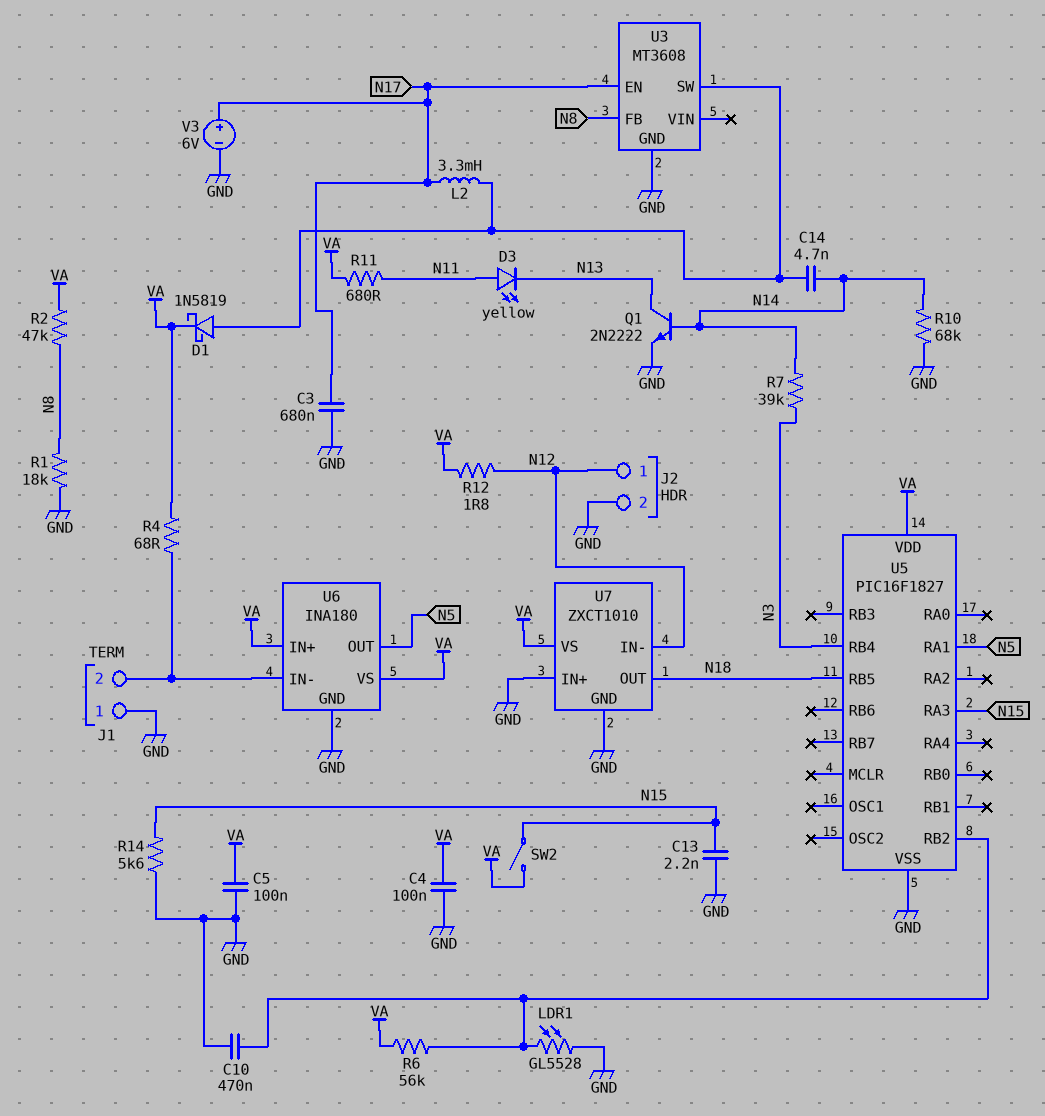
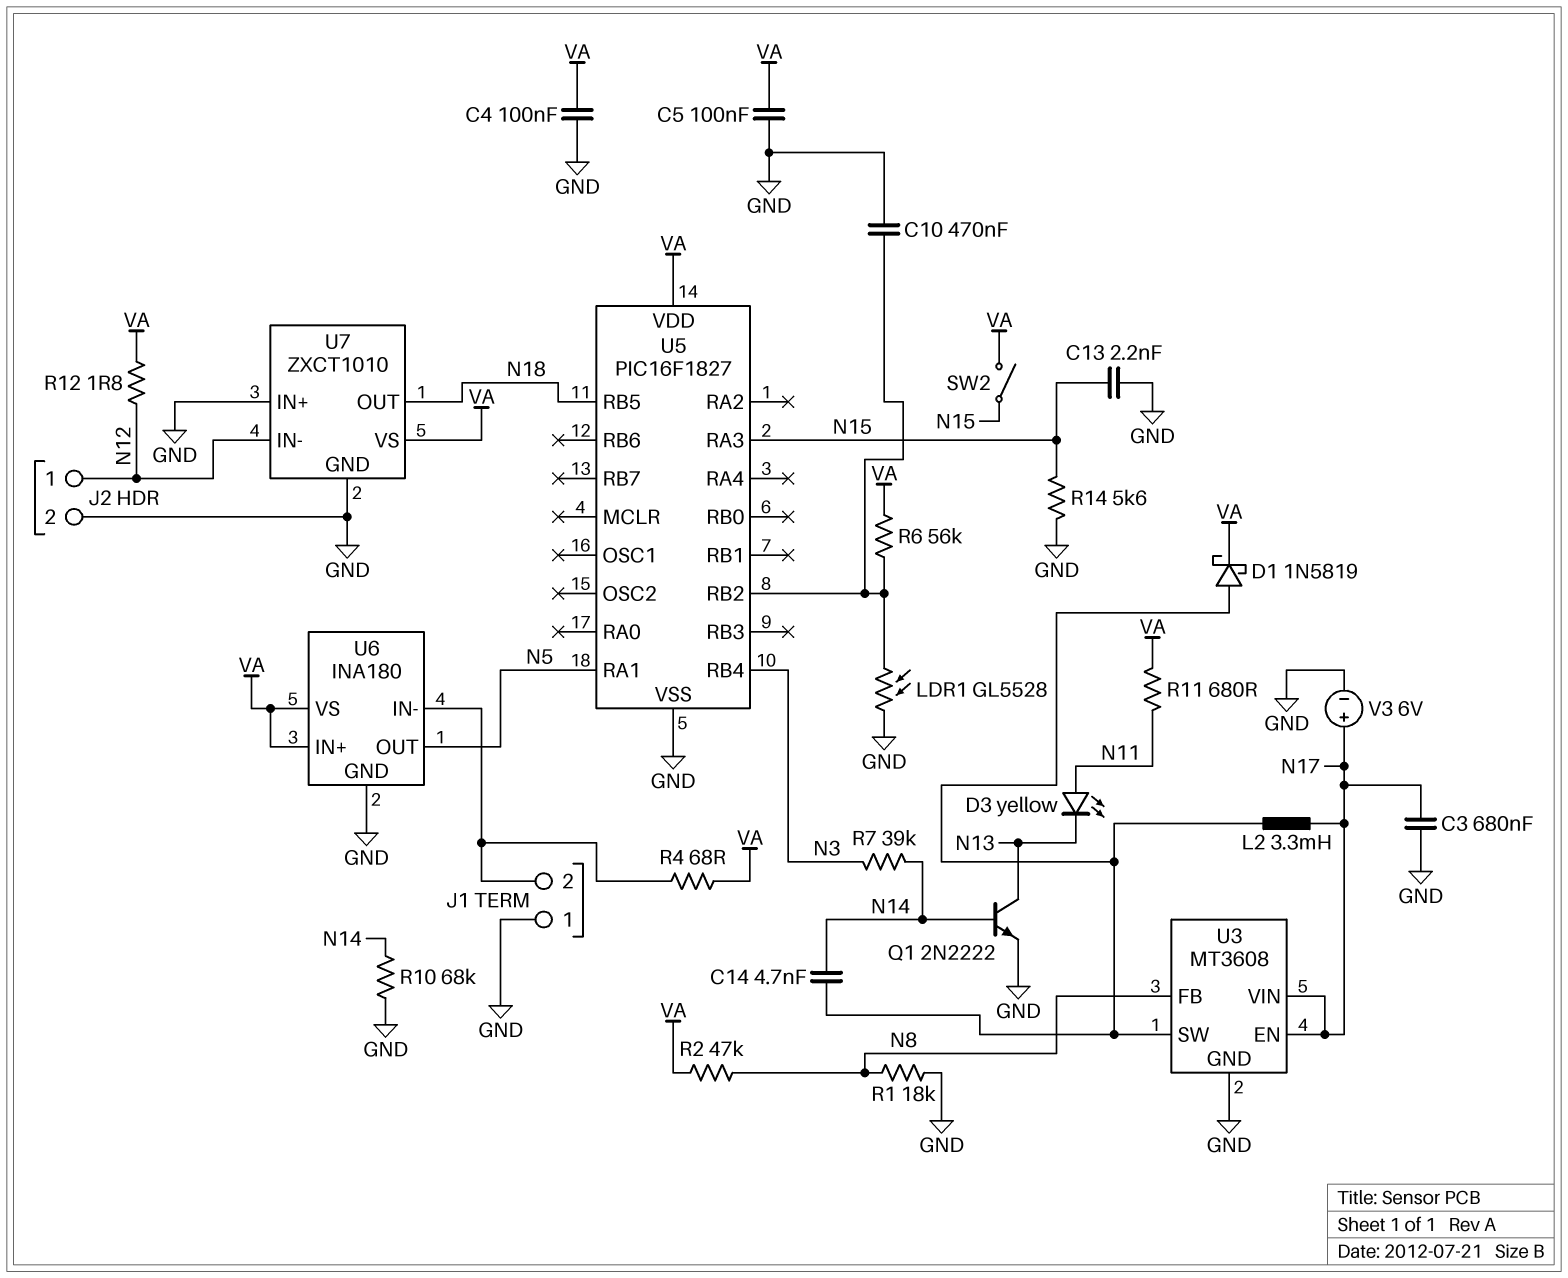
U3 pin VIN: none -> N17

